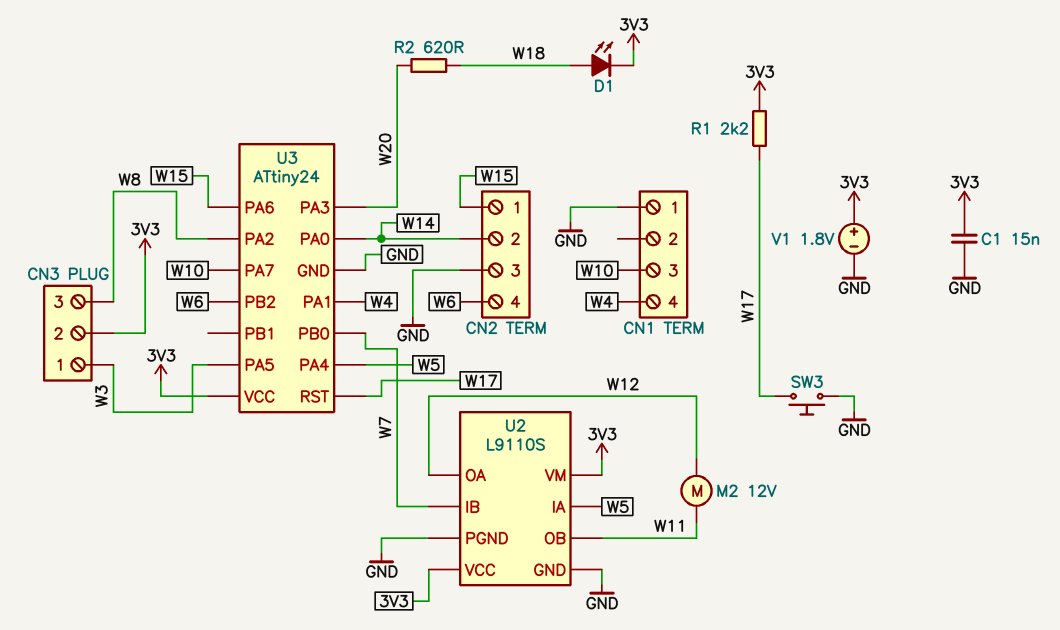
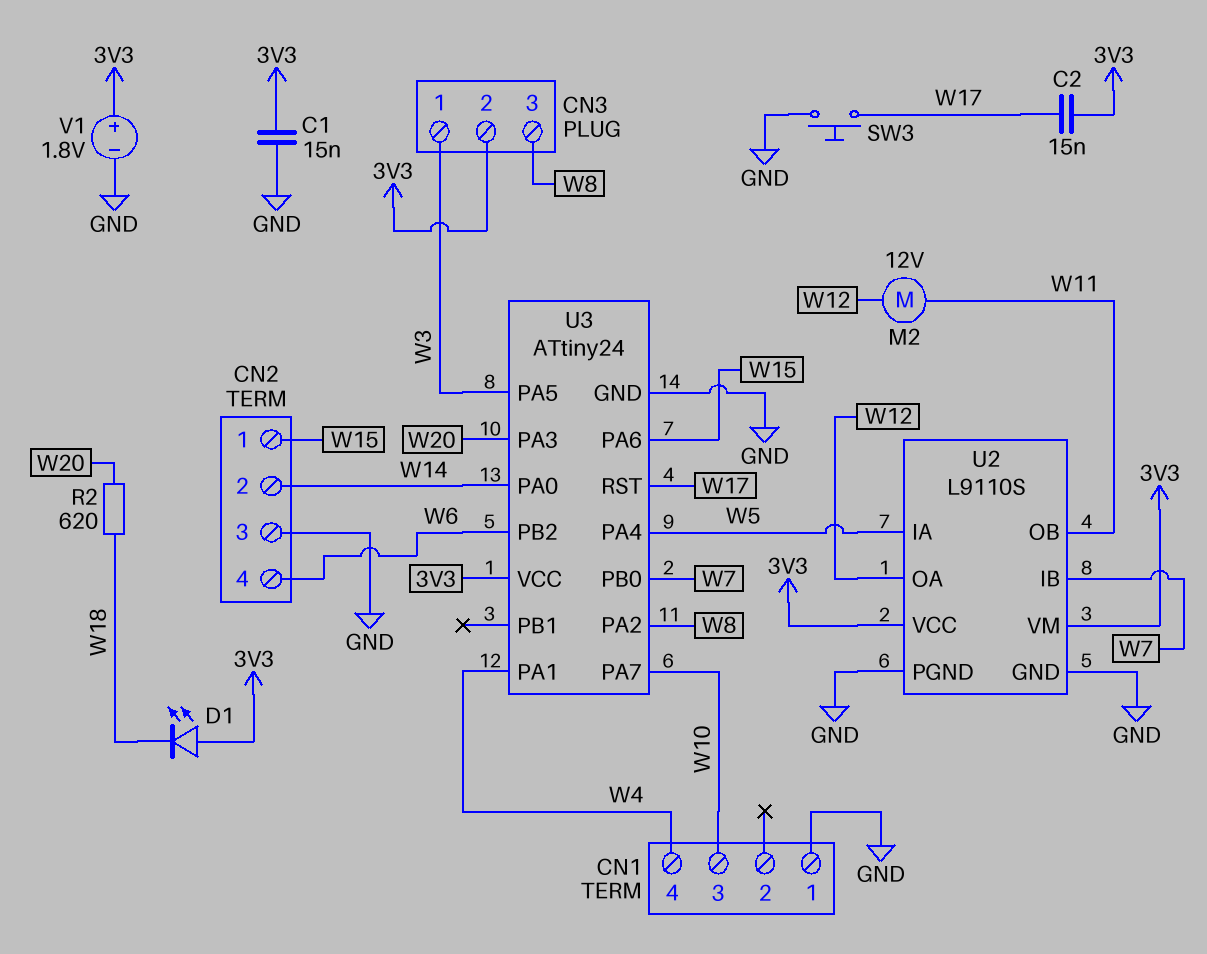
C2: none -> 15nF (3V3, W17)
D1: LED (A W18, K 3V3) -> LED (A 3V3, K W18)
R1: 2.2k (3V3, W17) -> none

